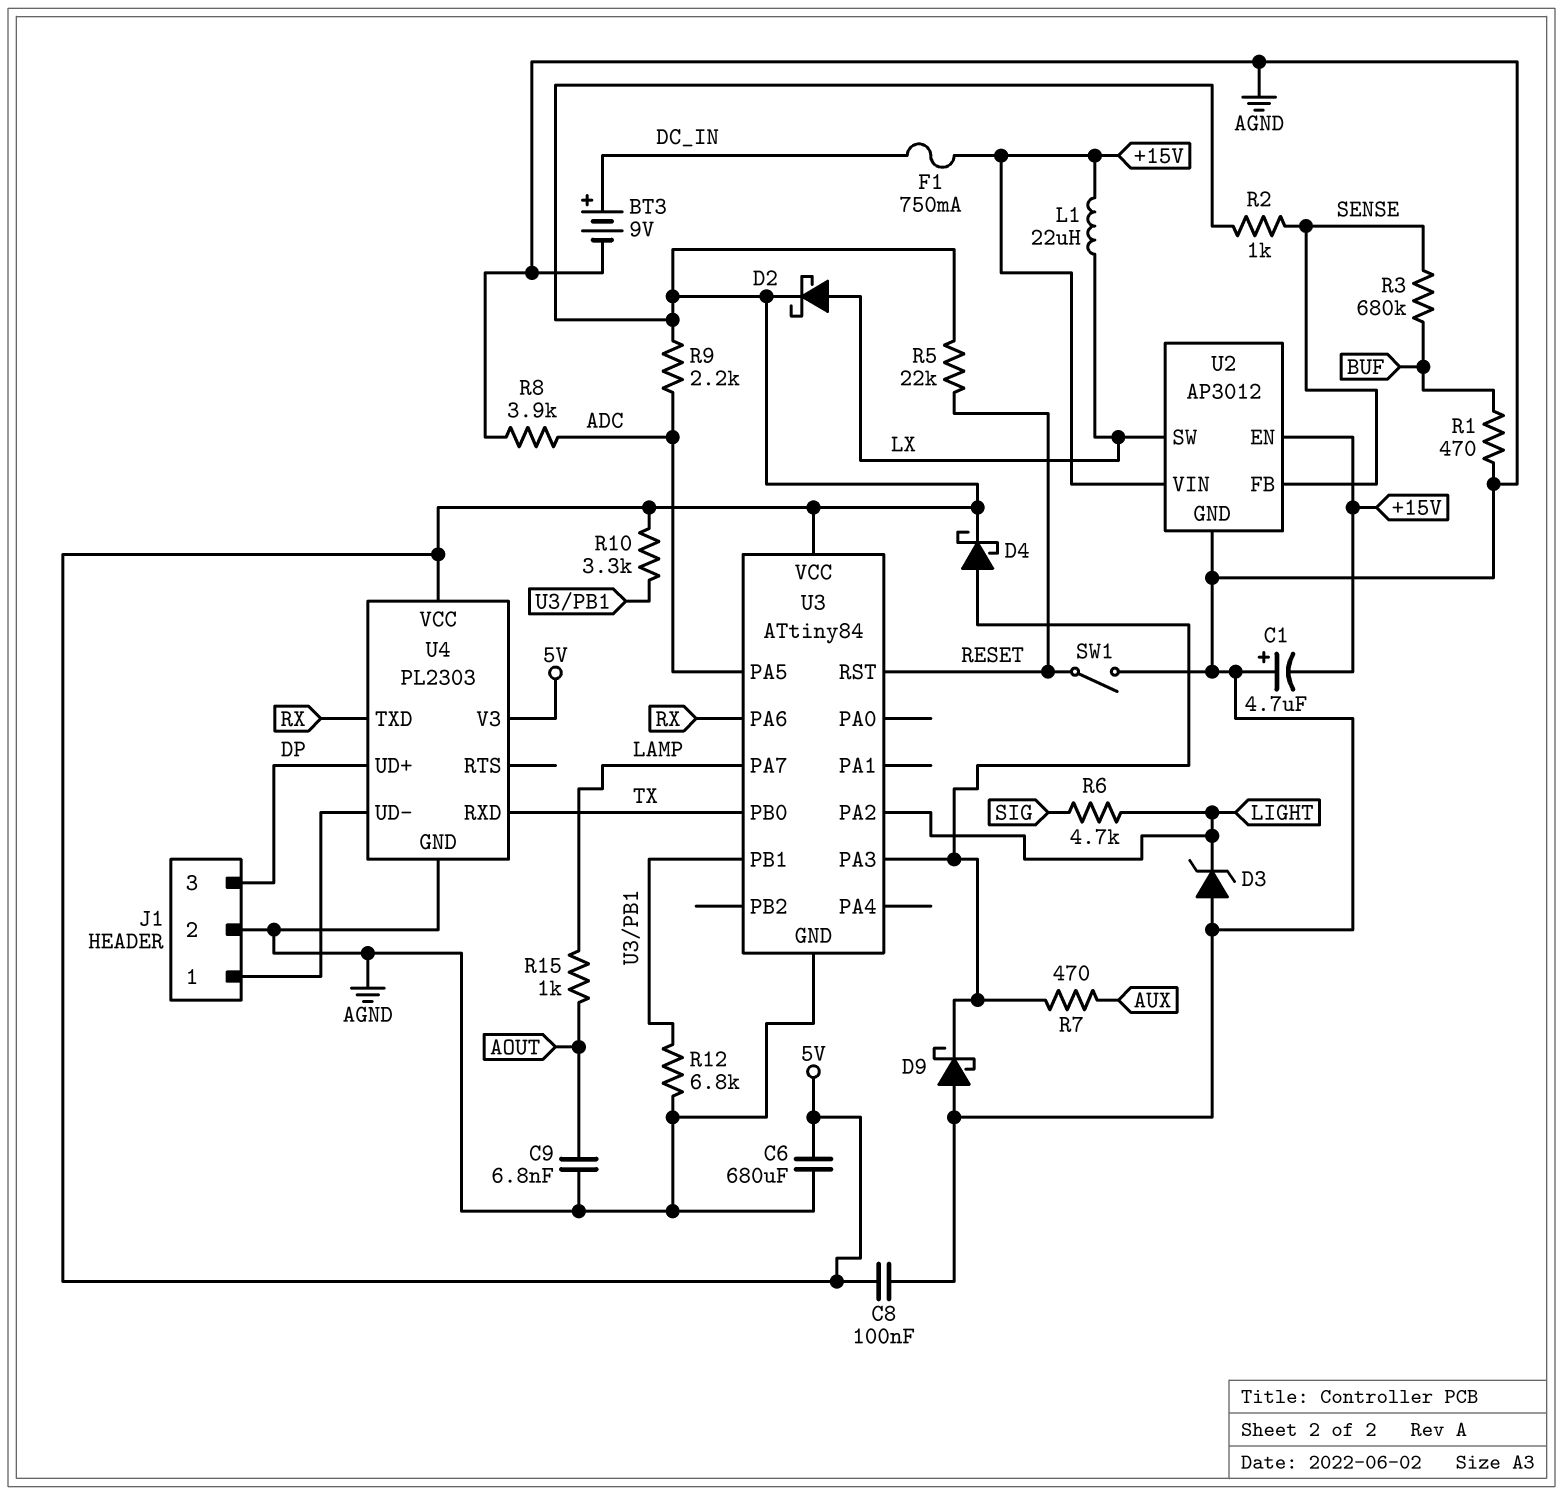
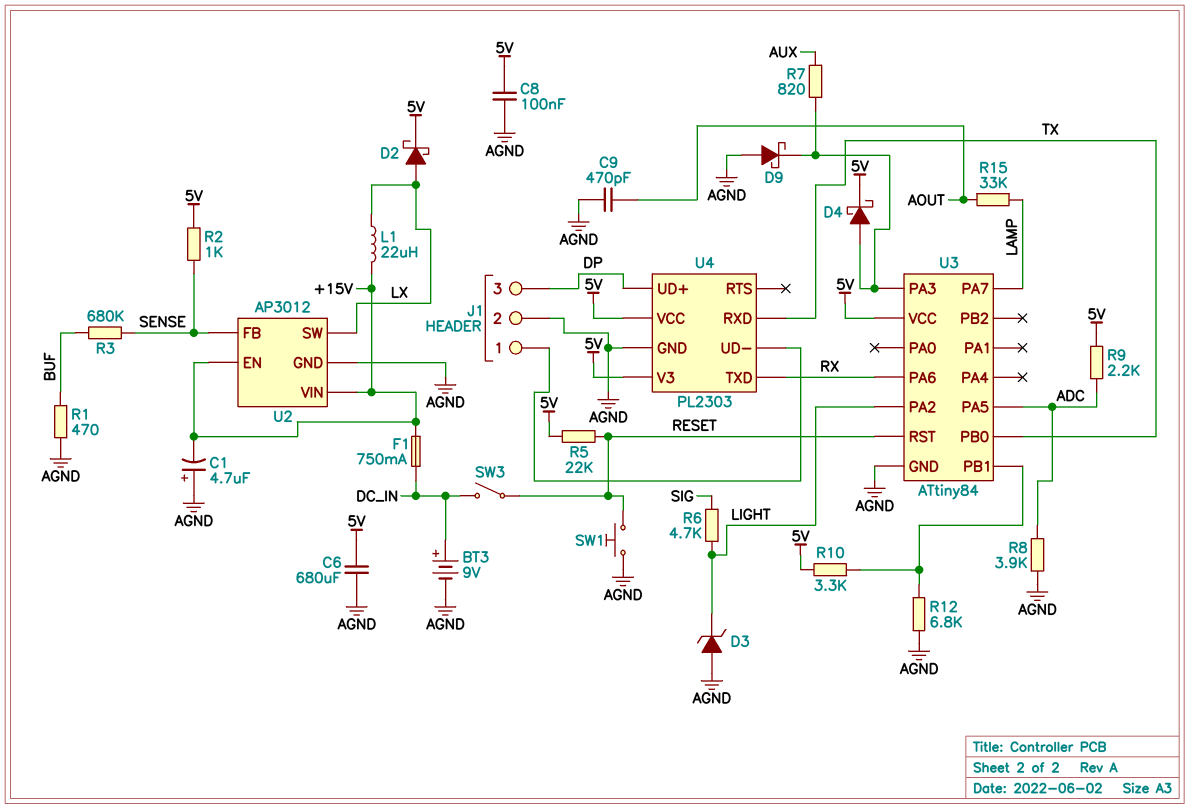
C9: 6.8nF (AGND, AOUT) -> 470pF (AGND, AOUT)
R7: 470 (AUX, U3/PA3) -> 820 (AUX, U3/PA3)
R15: 1k (AOUT, LAMP) -> 33k (AOUT, LAMP)
SW1: switch (AGND, RESET) -> button (AGND, RESET)
SW3: none -> switch (DC_IN, RESET)

